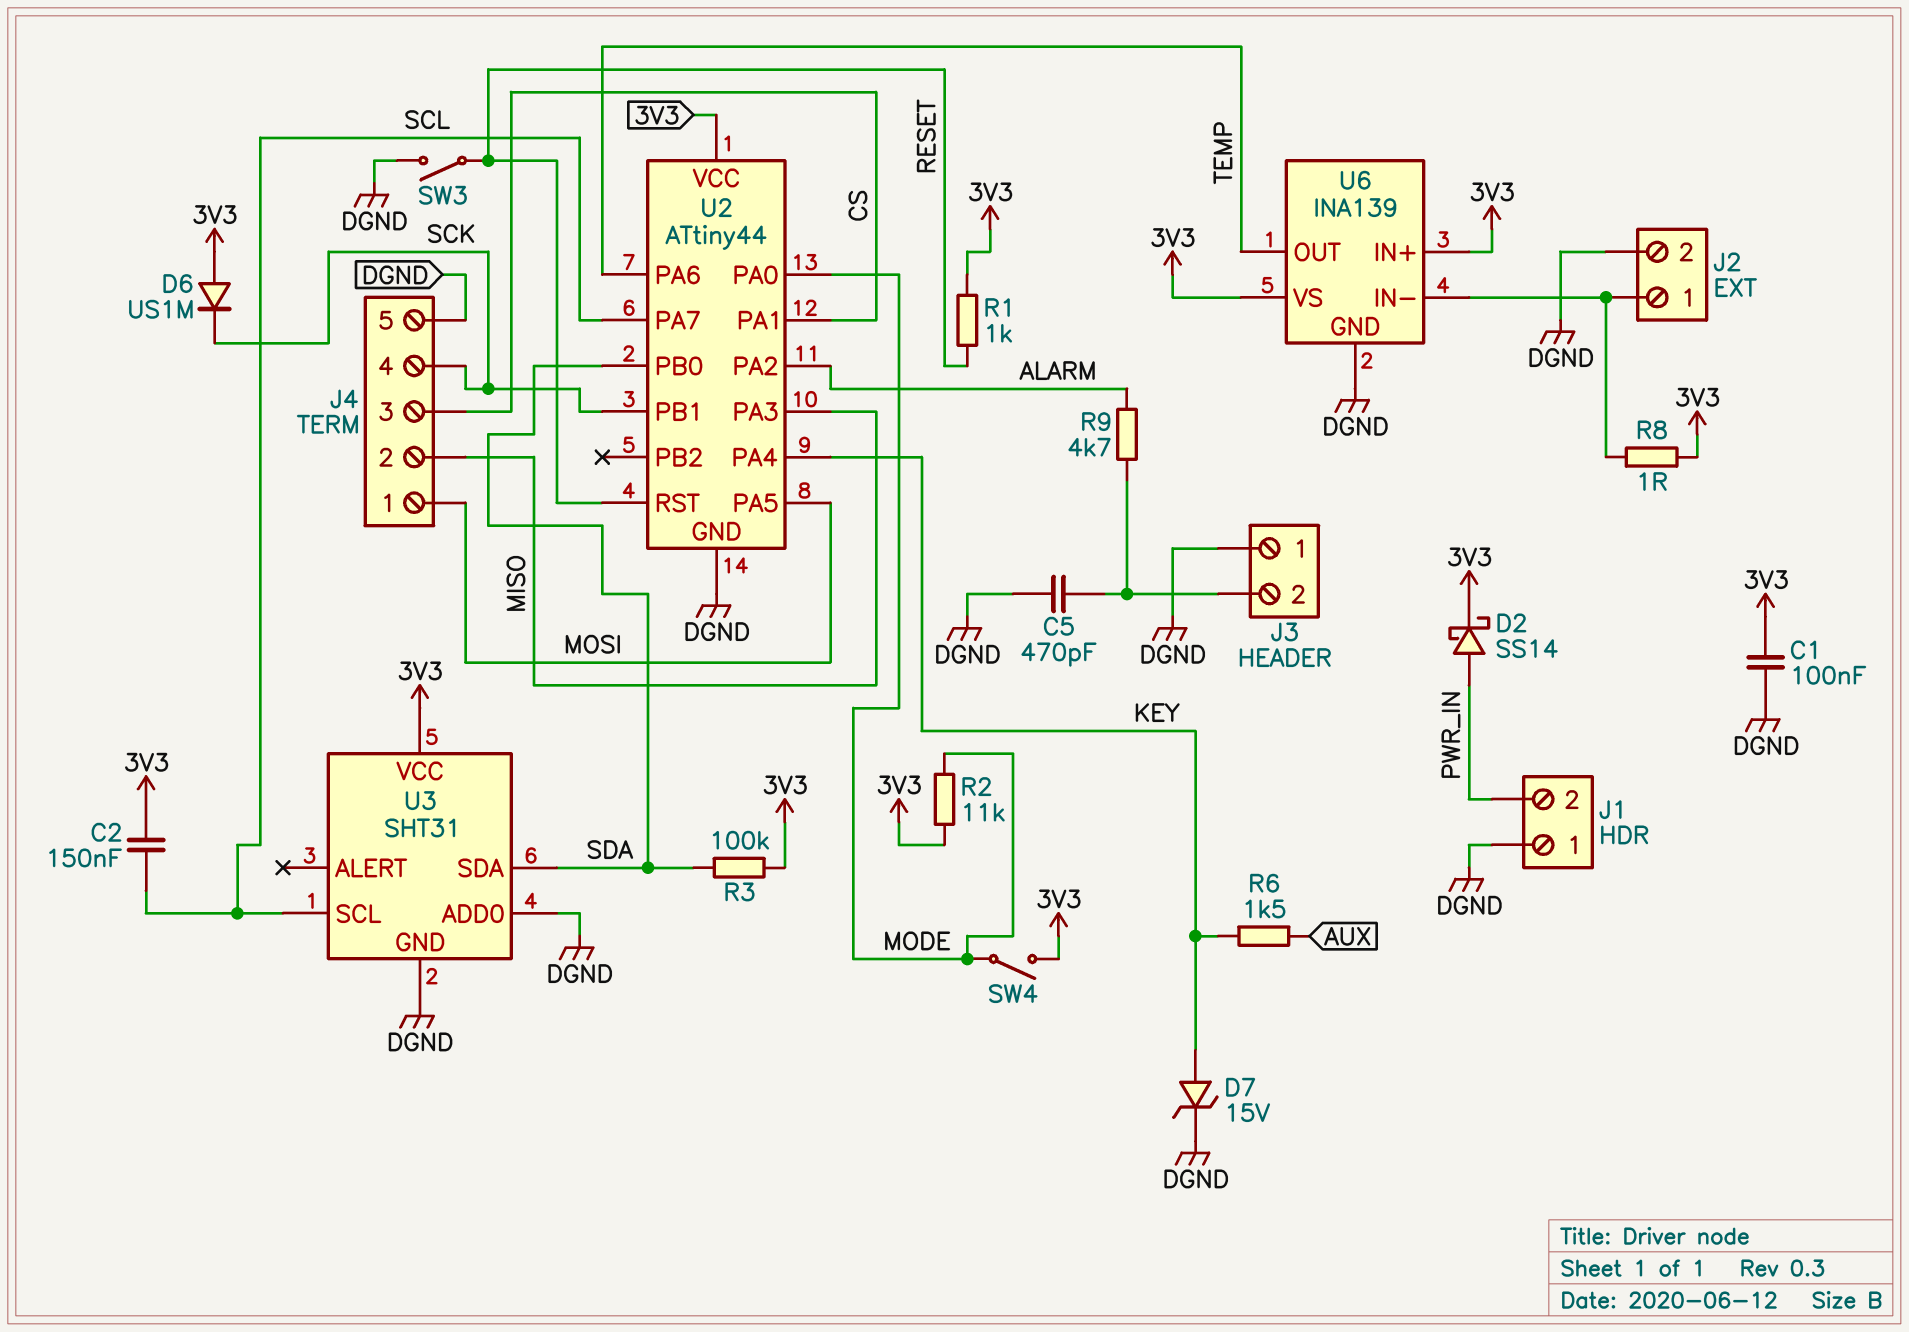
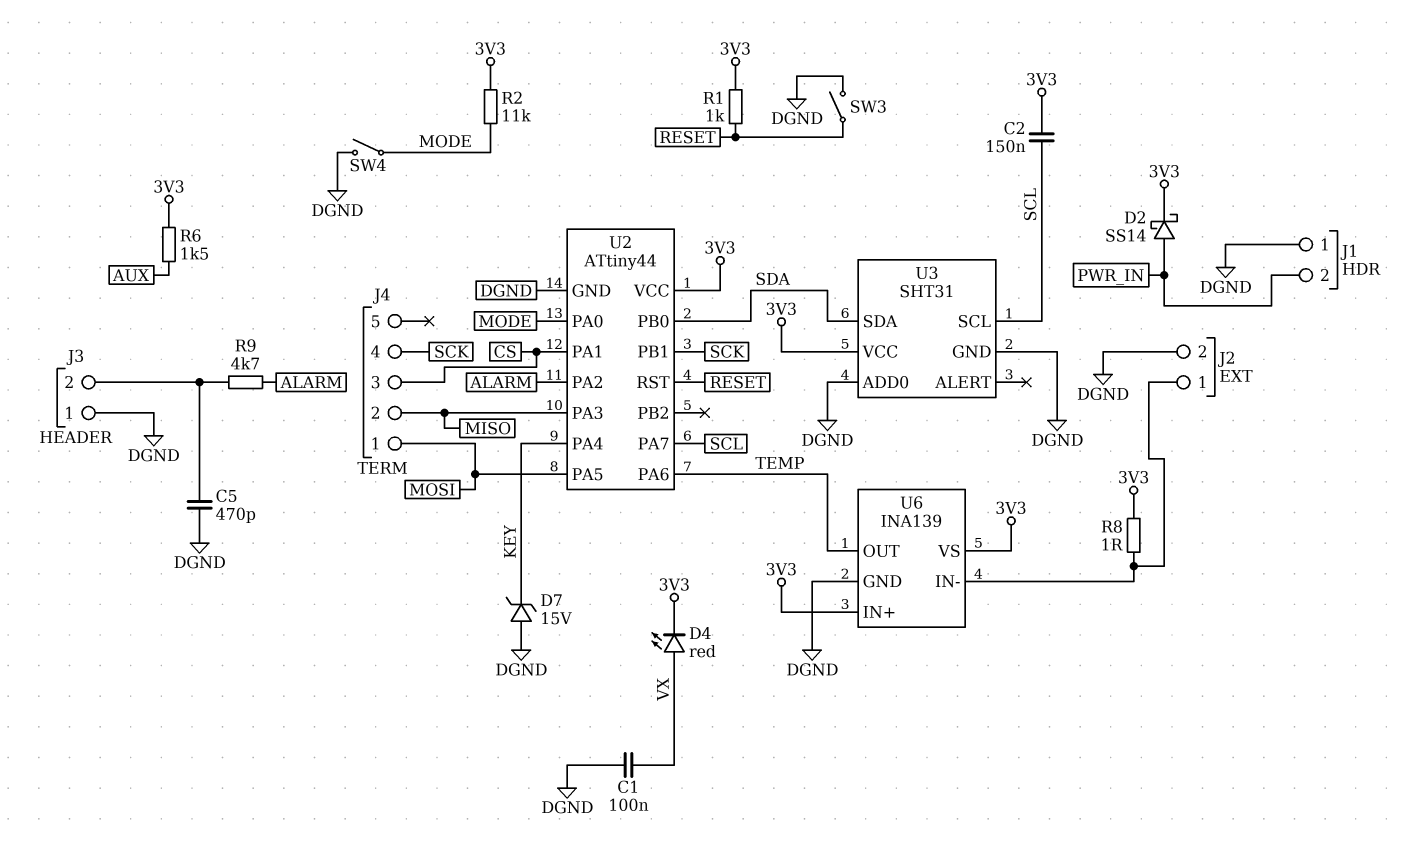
C1: 100nF (3V3, DGND) -> 100nF (DGND, VX)
D4: none -> LED red (A VX, K 3V3)
D6: diode US1M (A 3V3, K SCK) -> none
D7: zener 15V (A KEY, K DGND) -> zener 15V (A DGND, K KEY)
J4 pin 5: DGND -> none
R3: 100k (3V3, SDA) -> none
R6: 1.5k (AUX, KEY) -> 1.5k (3V3, AUX)
SW4: switch (3V3, MODE) -> switch (DGND, MODE)

